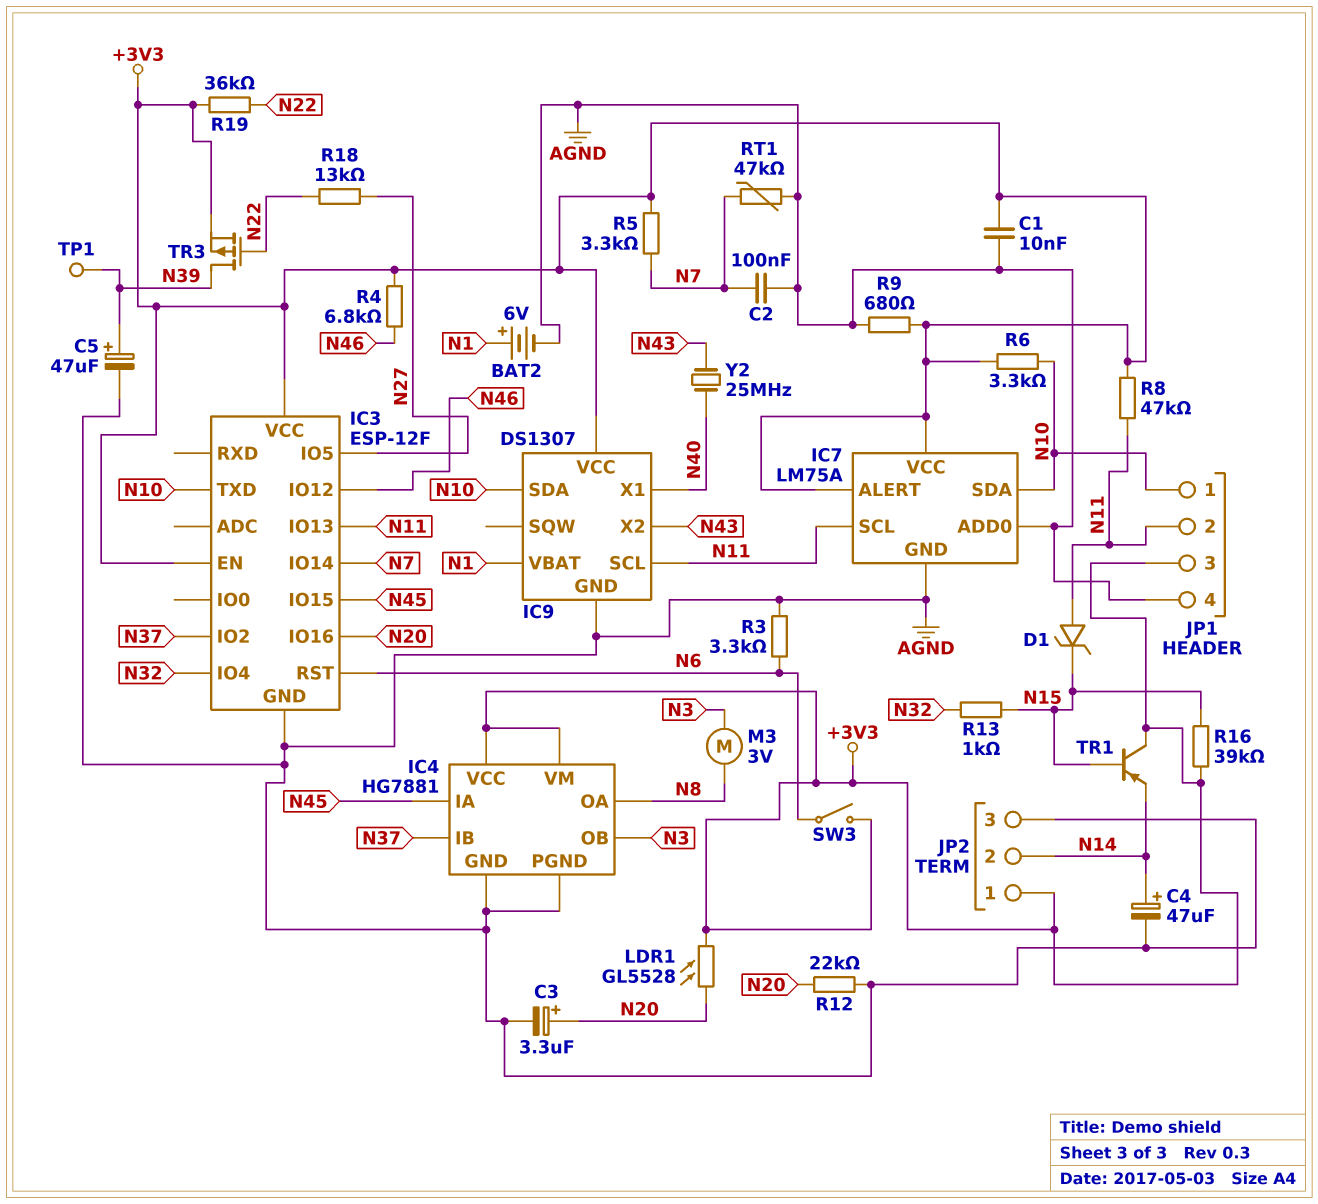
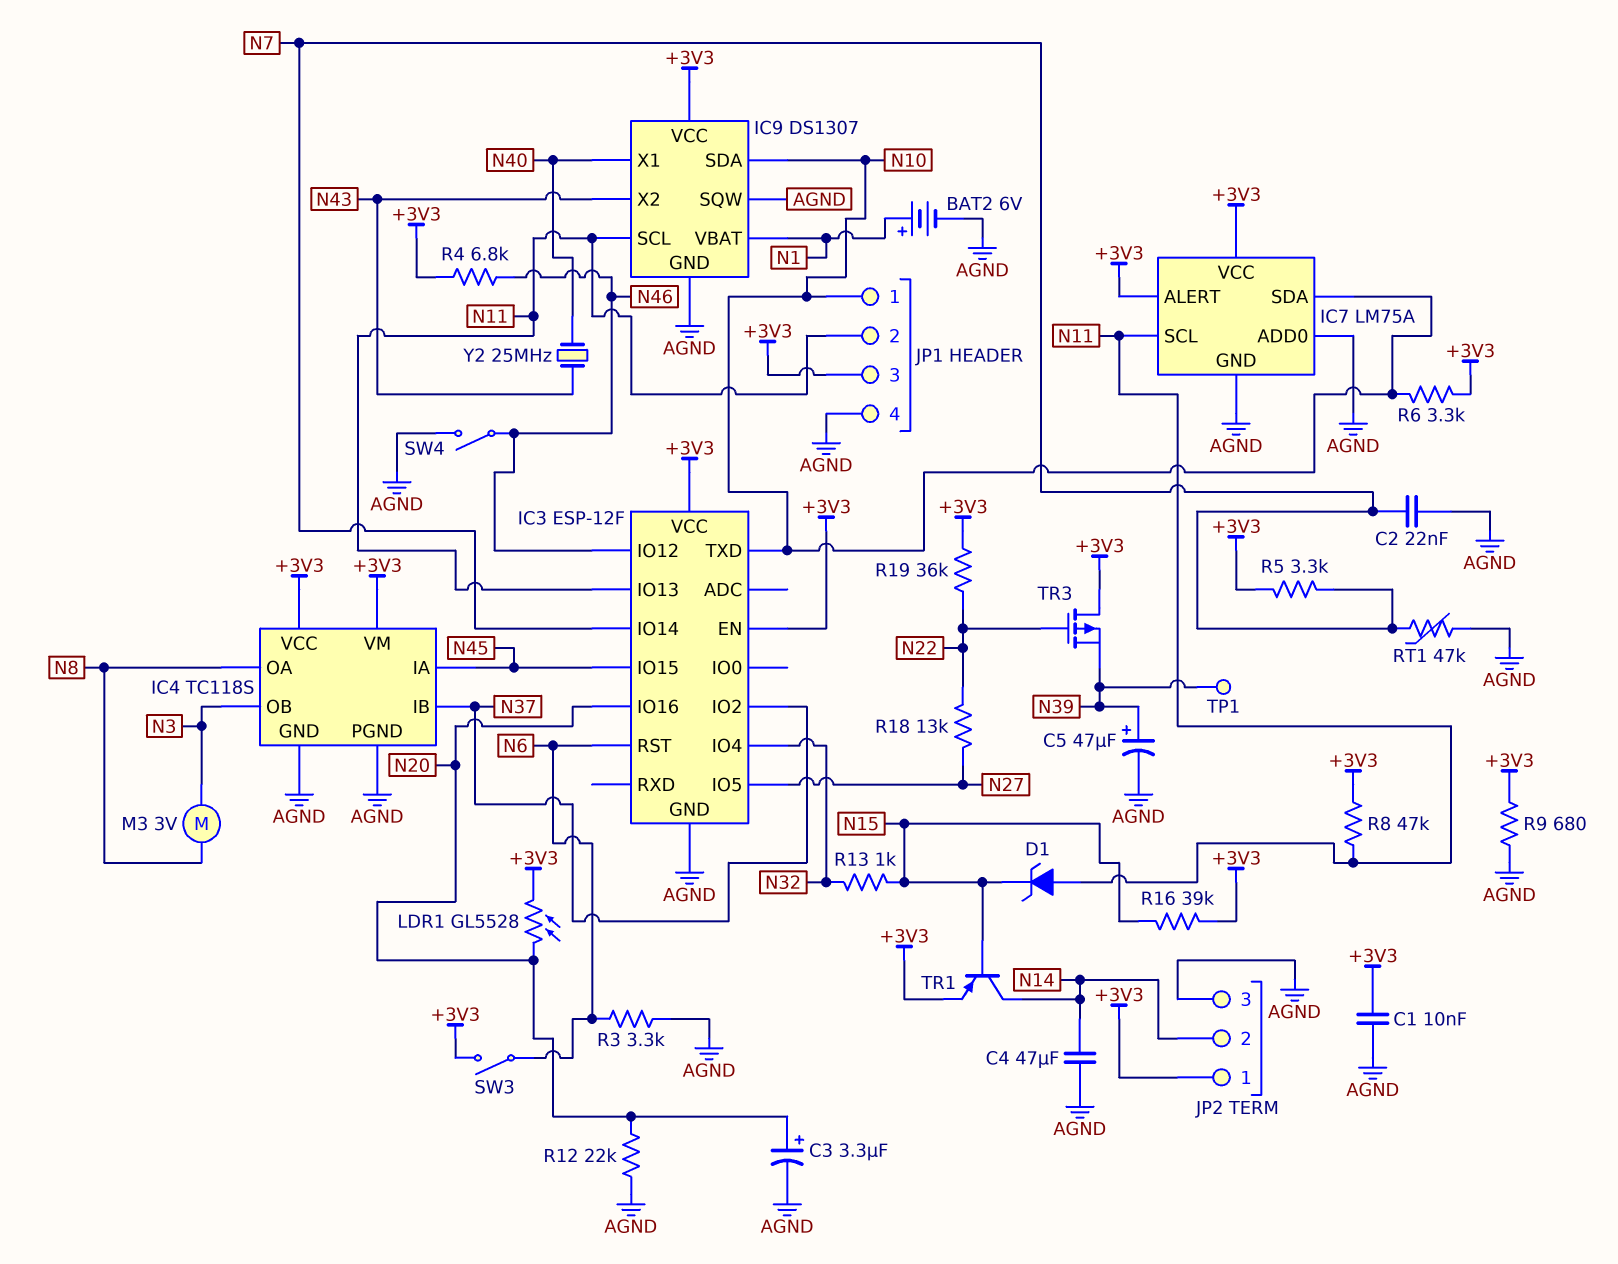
C2: 100nF (AGND, N7) -> 22nF (AGND, N7)
C4: 47uF (plus N14, minus AGND) -> 47uF (AGND, N14)
IC4: HG7881 -> TC118S
IC9 pin SQW: none -> AGND
SW4: none -> switch (AGND, N46)
TR1: PNP (B N15, C +3V3, E N14) -> PNP (B N15, C N14, E +3V3)
TR3: PMOS (G N22, D N39, S +3V3) -> PMOS (G N22, D +3V3, S N39)

